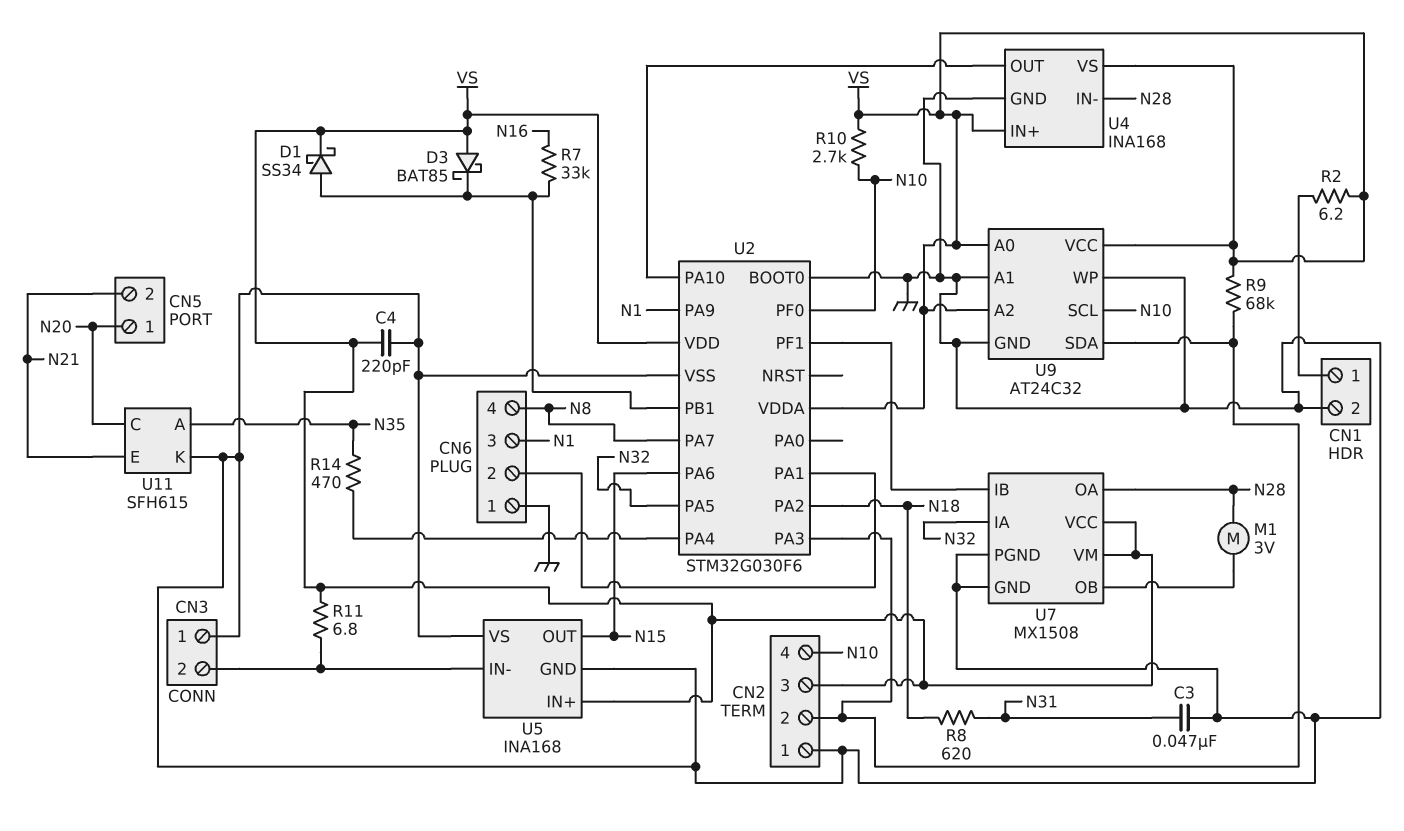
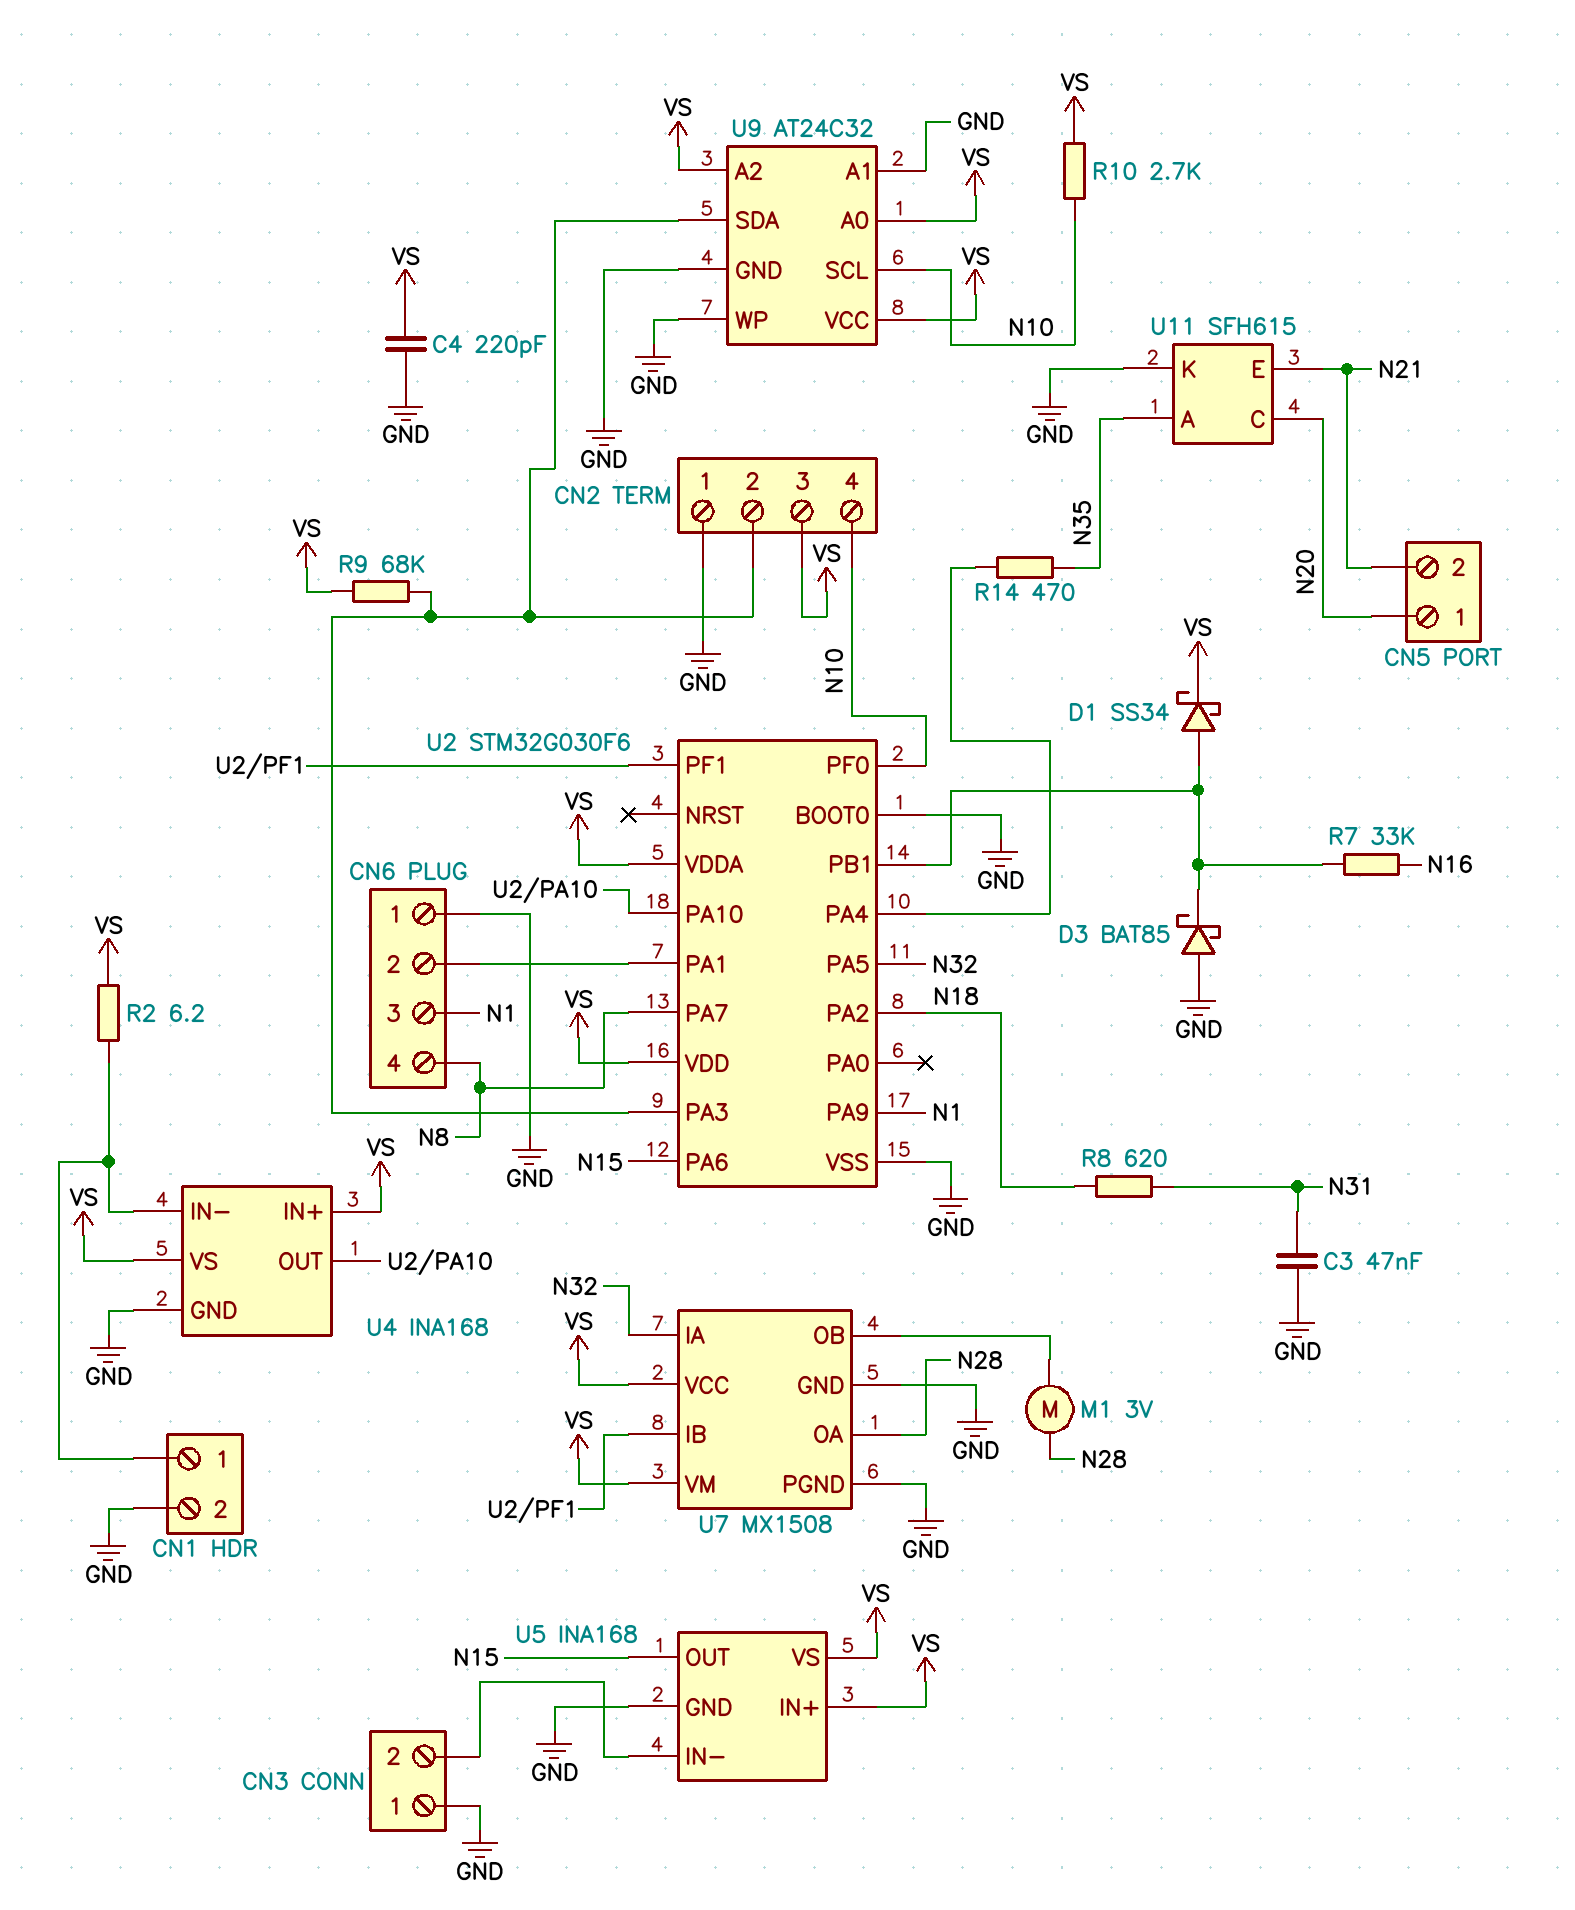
D3: schottky BAT85 (A VS, K U2/PB1) -> schottky BAT85 (A GND, K U2/PB1)
R11: 6.8 (CN3/2, VS) -> none
U4 pin IN-: N28 -> CN1/1
U5 pin VS: GND -> VS

